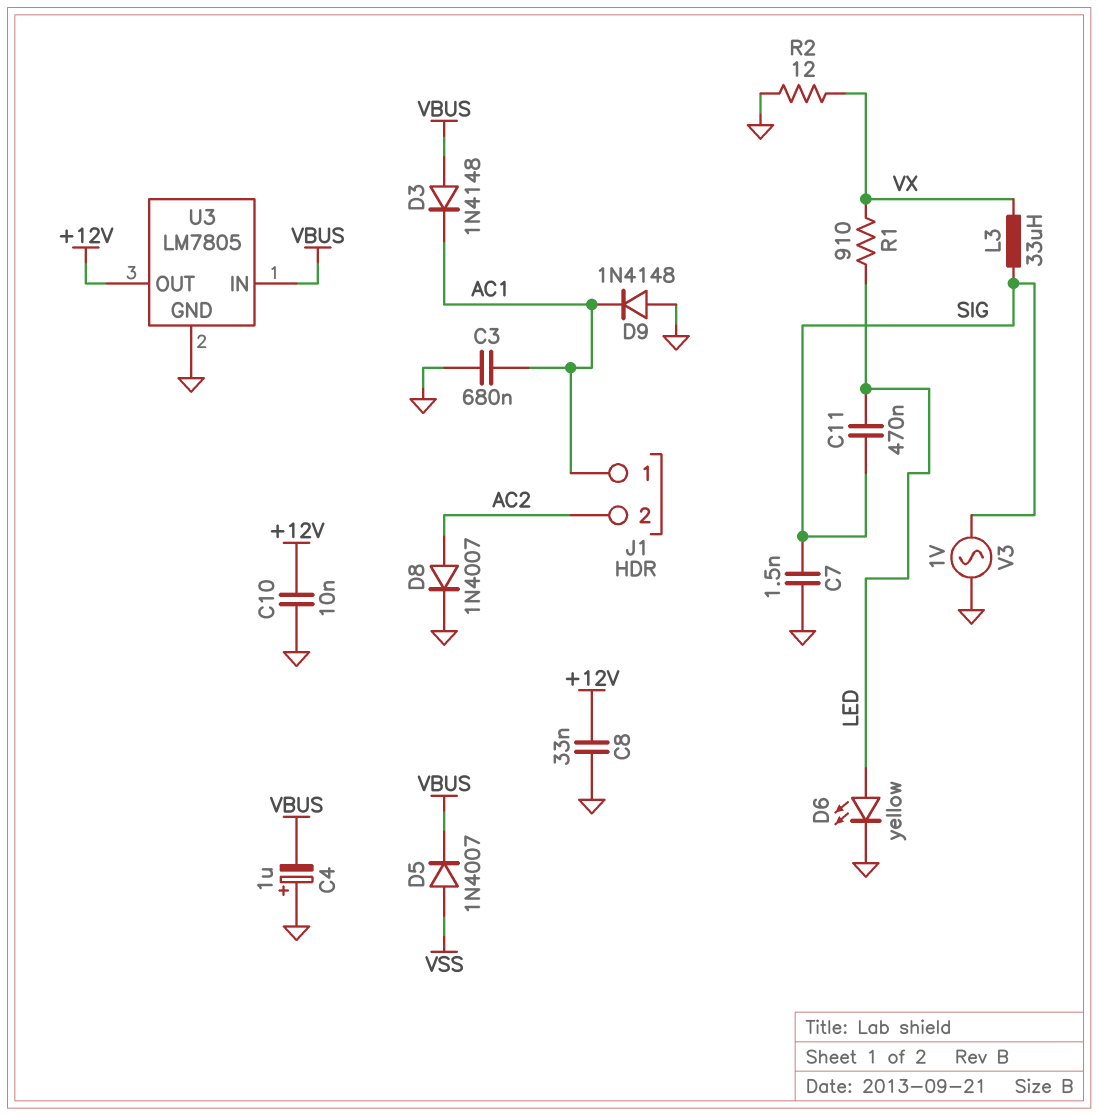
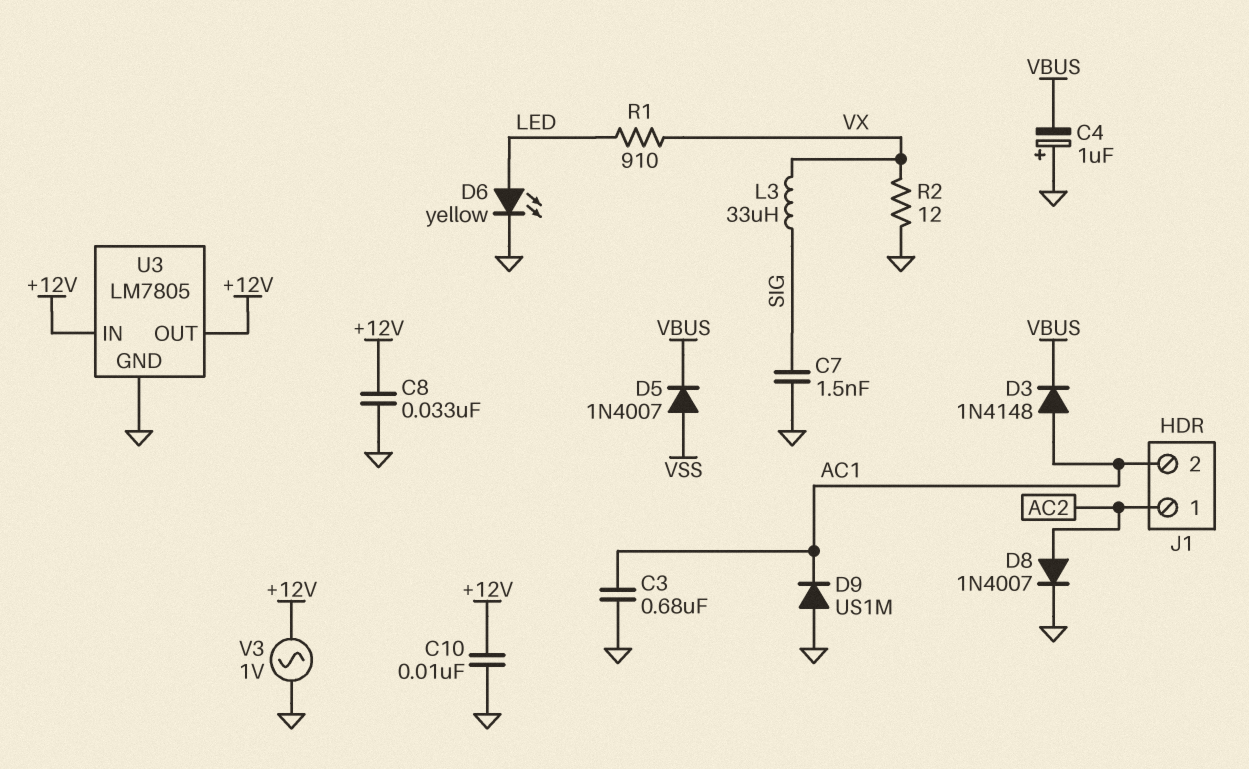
C11: 470nF (LED, SIG) -> none
D3: diode 1N4148 (A VBUS, K AC1) -> diode 1N4148 (A AC1, K VBUS)
D9: diode 1N4148 (A GND, K AC1) -> diode US1M (A GND, K AC1)
J1 pin 1: AC1 -> AC2
J1 pin 2: AC2 -> AC1
U3 pin IN: VBUS -> +12V
V3: AC 1V (GND, SIG) -> AC 1V (+12V, GND)

